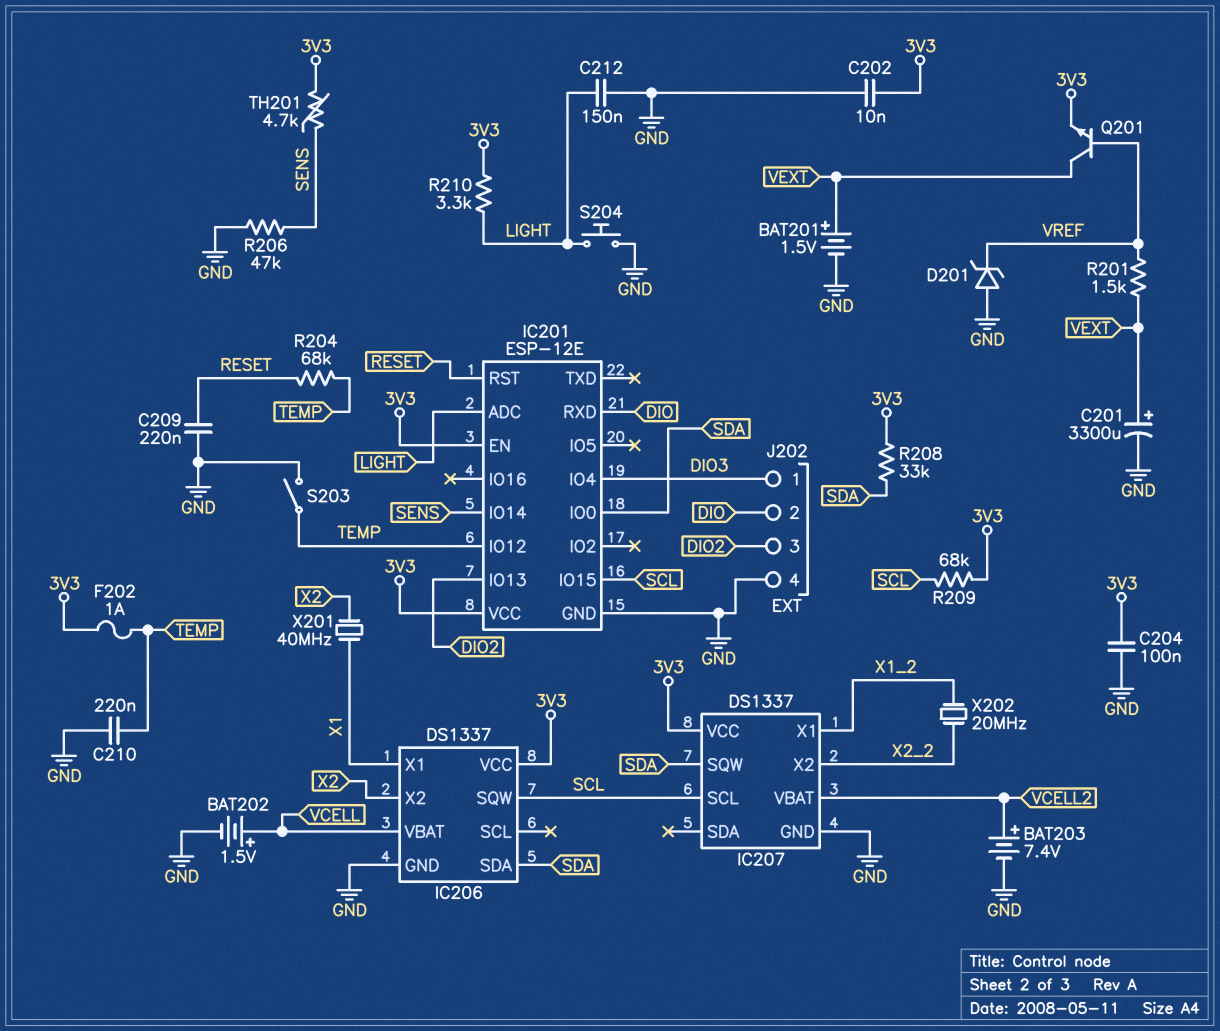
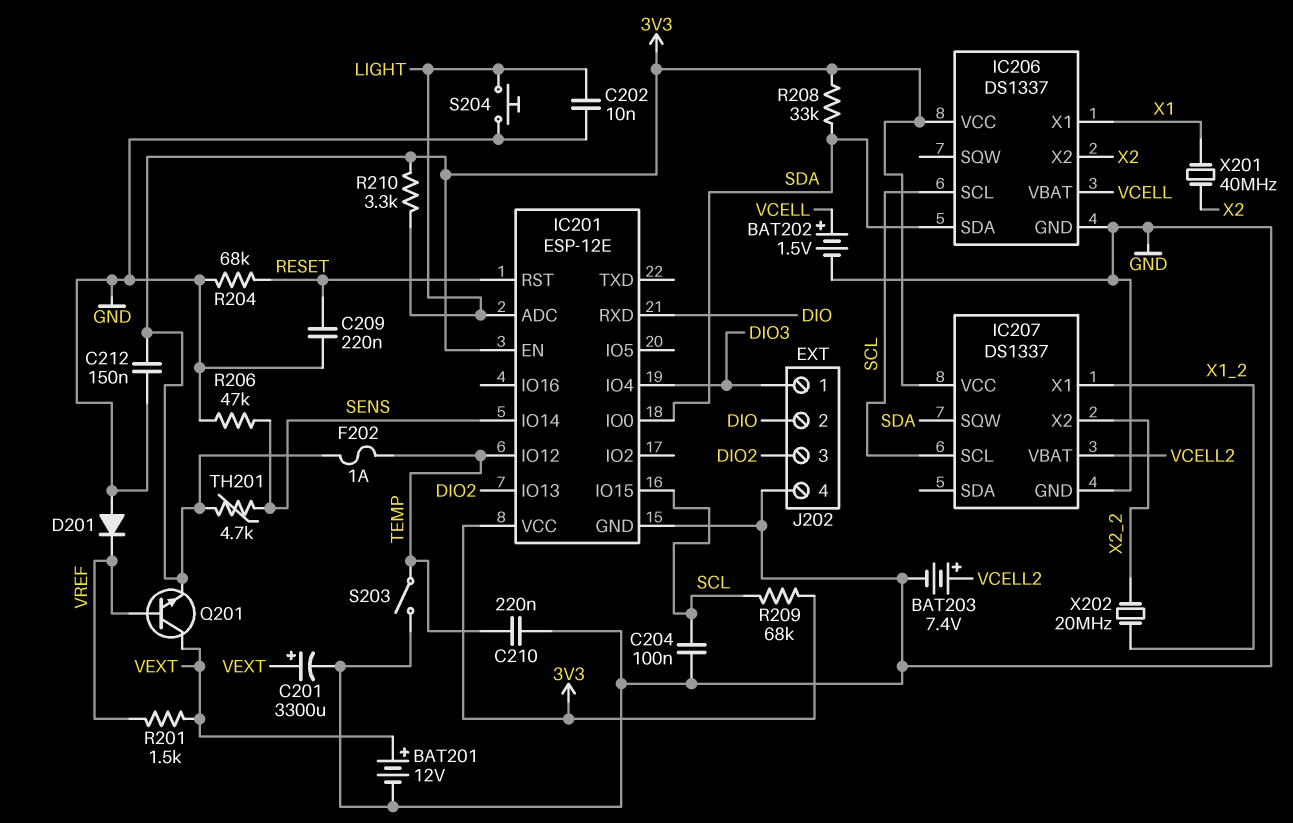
BAT201: 1.5V (plus VEXT, minus GND) -> 12V (plus VEXT, minus GND)
C202: 10nF (3V3, GND) -> 10nF (GND, LIGHT)
C204: 100nF (3V3, GND) -> 100nF (GND, SCL)
C212: 150nF (GND, LIGHT) -> 150nF (3V3, GND)
D201: zener (A GND, K VREF) -> diode (A GND, K VREF)
IC206 pin SCL: none -> SCL
IC206 pin SQW: SCL -> none
R204: 68k (RESET, TEMP) -> 68k (GND, RESET)

